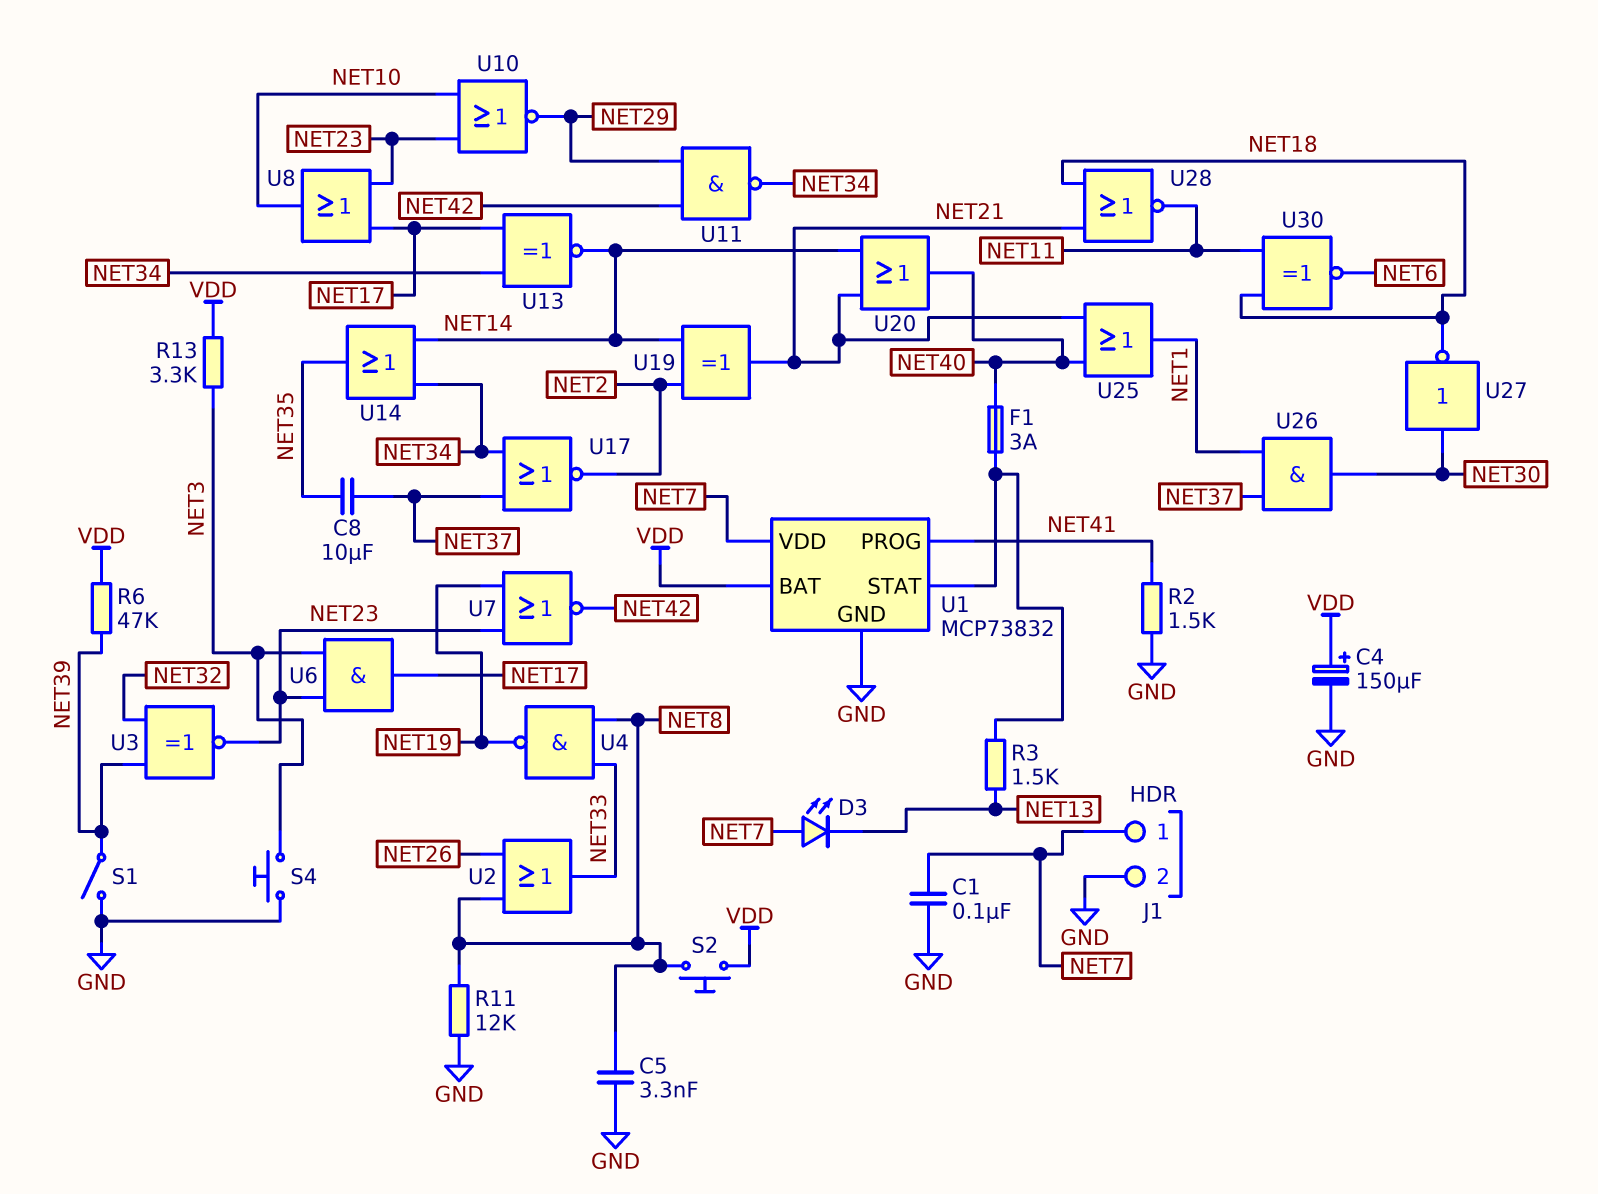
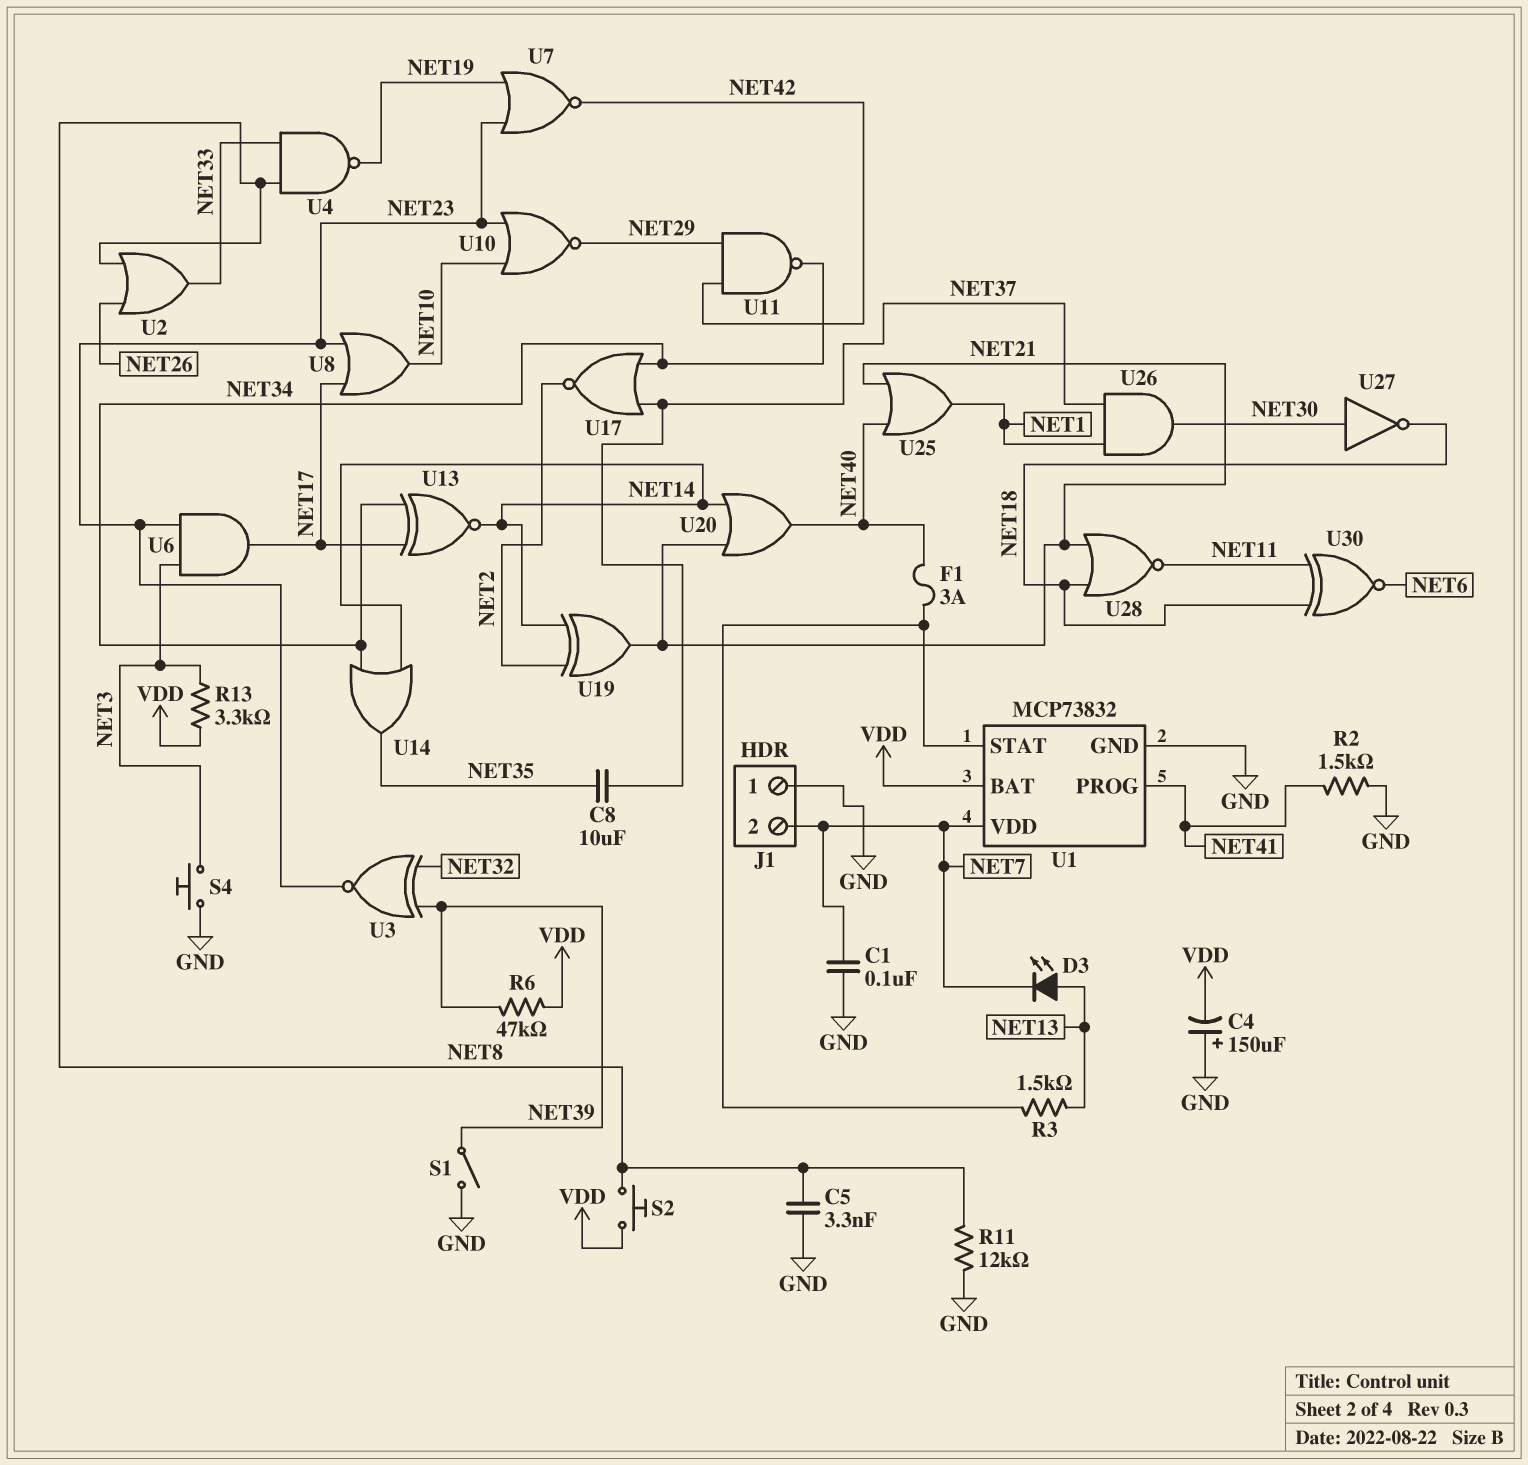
C4: 150uF (plus VDD, minus GND) -> 150uF (plus GND, minus VDD)
D3: LED (A NET7, K NET13) -> LED (A NET13, K NET7)
J1 pin 1: NET7 -> GND
J1 pin 2: GND -> NET7

